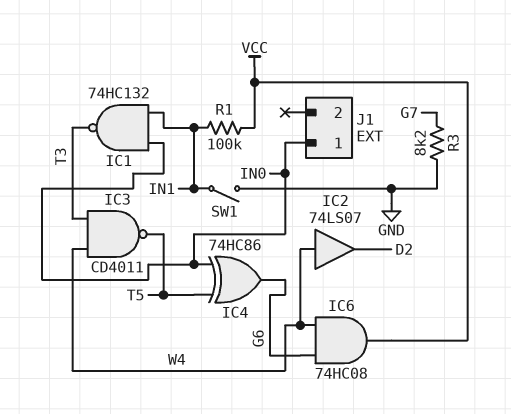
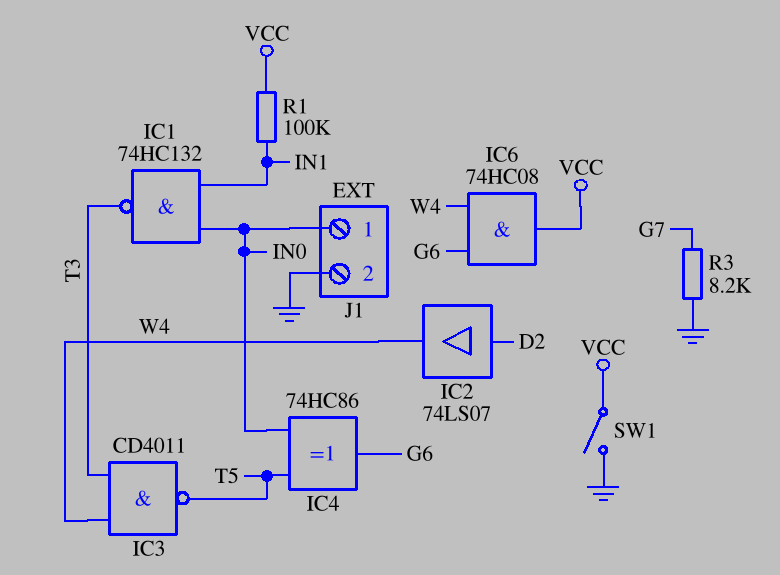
IC2: buffer 74LS07 (in W4, out D2) -> buffer 74LS07 (in D2, out W4)
J1 pin 2: none -> GND
SW1: switch (GND, IN1) -> switch (GND, VCC)

